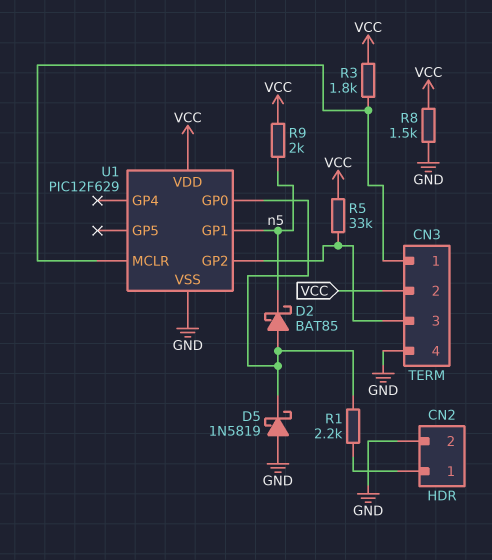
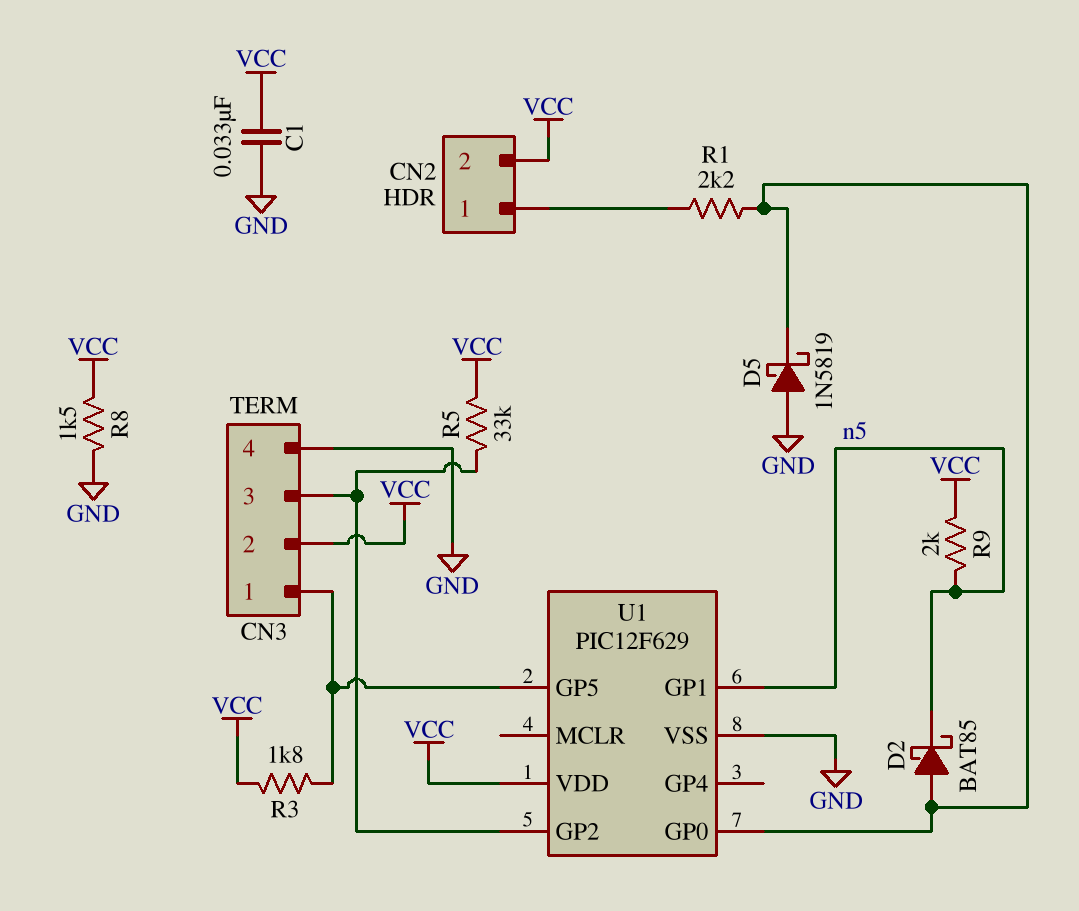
C1: none -> 33nF (GND, VCC)
CN2 pin 2: GND -> VCC
U1 pin GP5: none -> CN3/1
U1 pin MCLR: CN3/1 -> none

